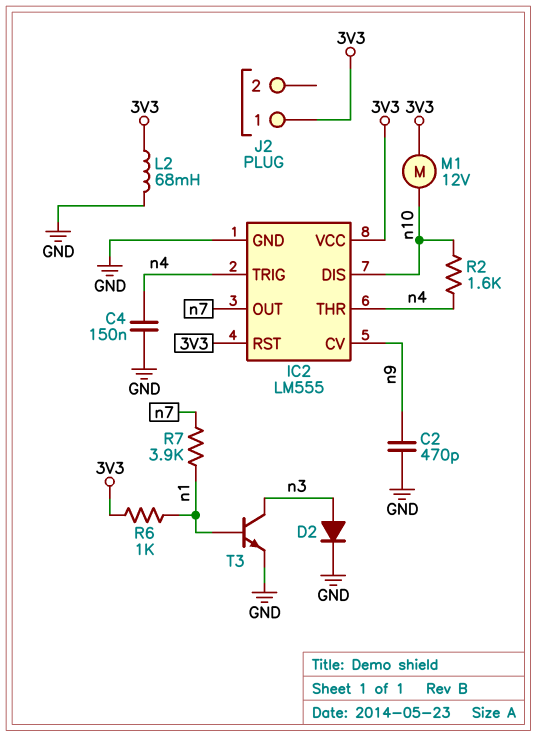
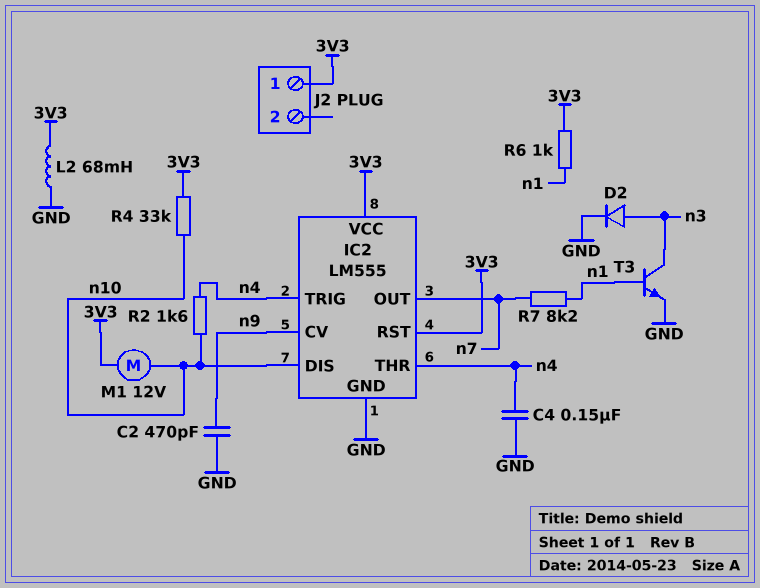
R4: none -> 33k (3V3, n10)
R7: 3.9k (n1, n7) -> 8.2k (n1, n7)

